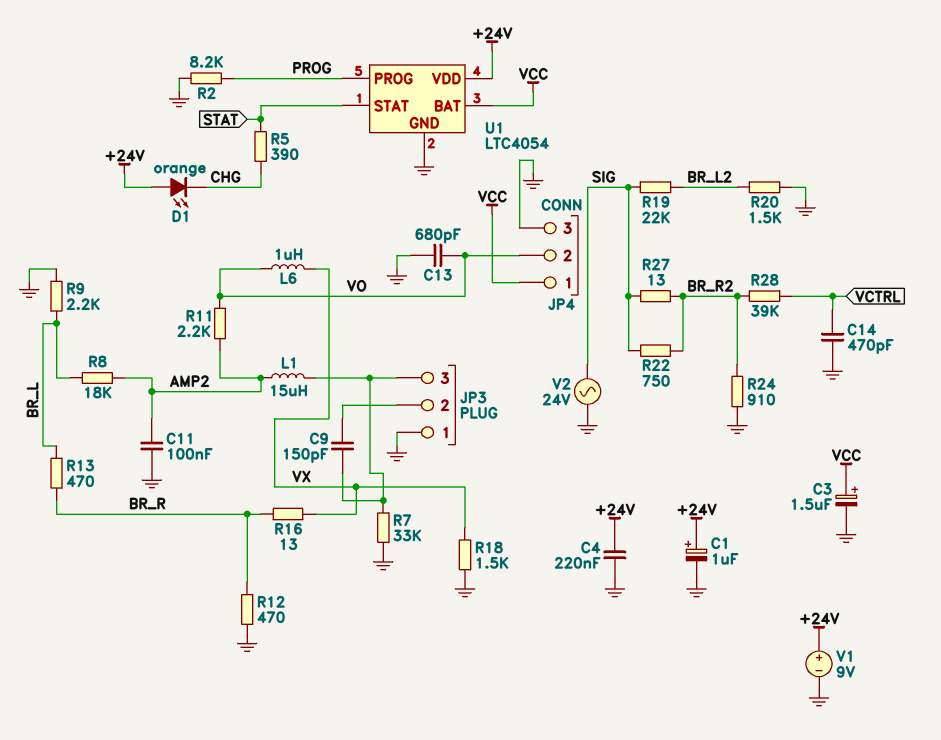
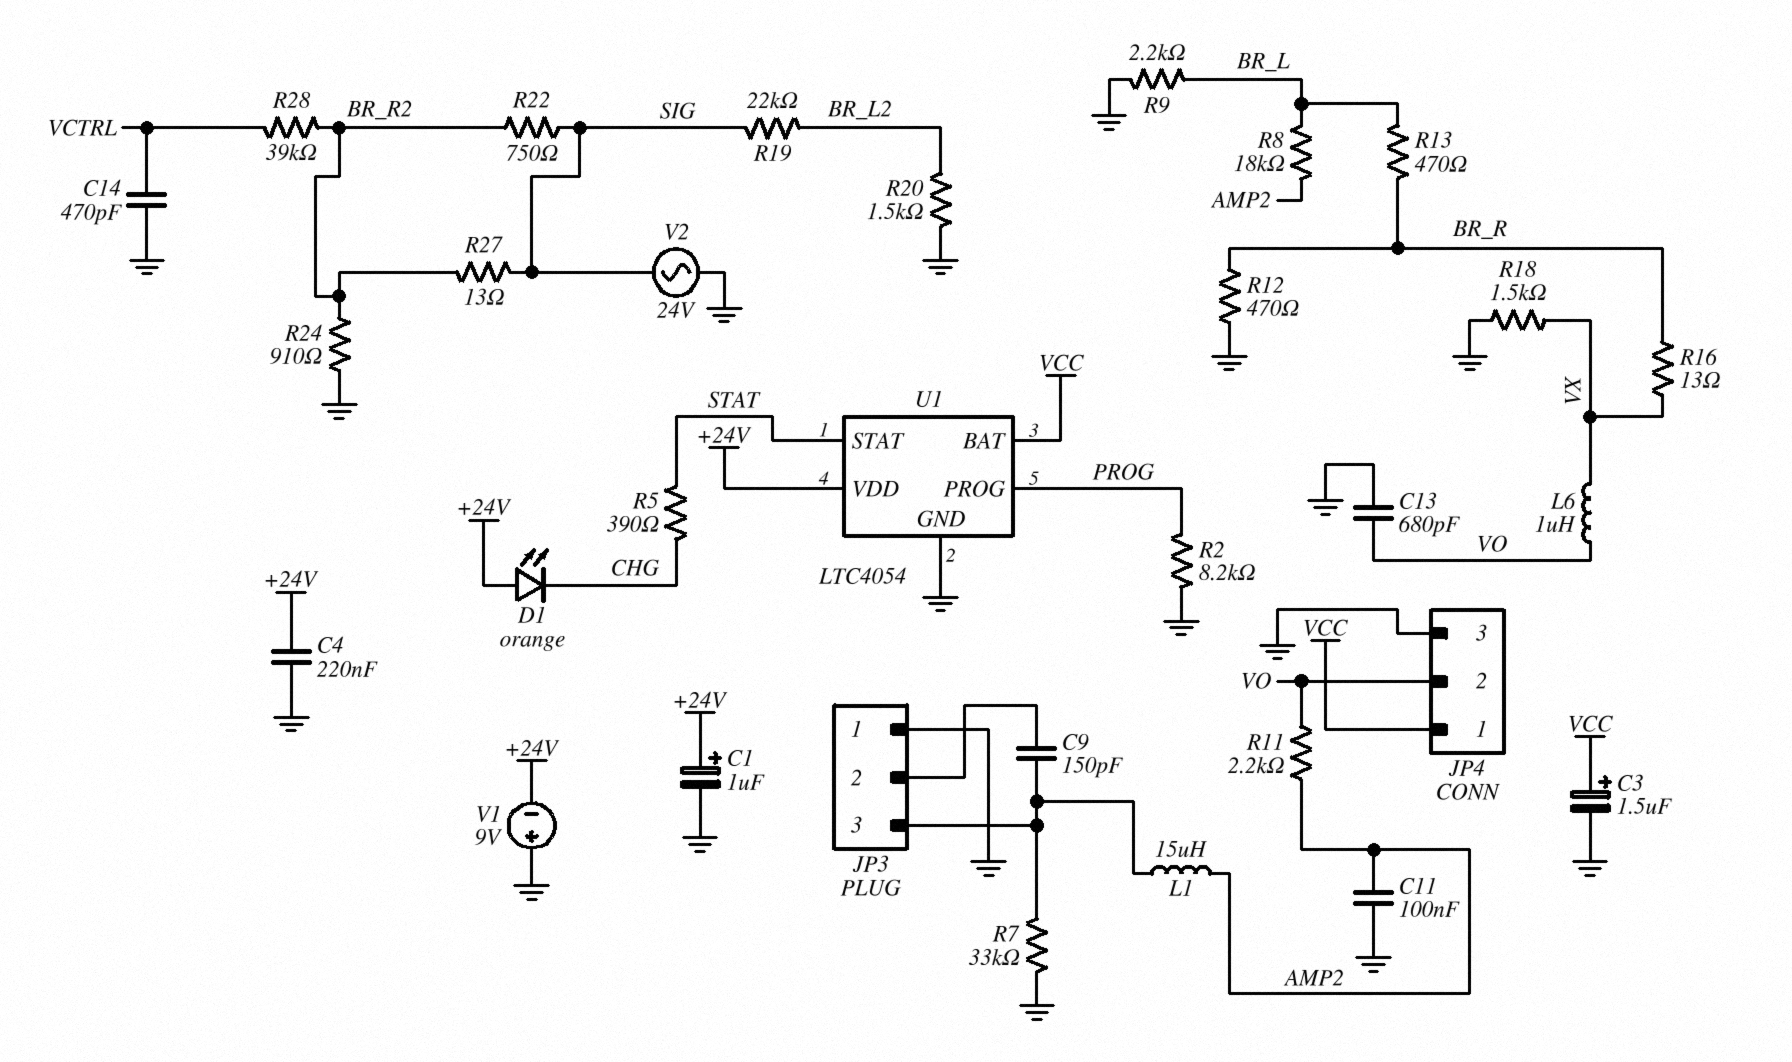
V1: 9V (plus +24V, minus GND) -> 9V (plus GND, minus +24V)

